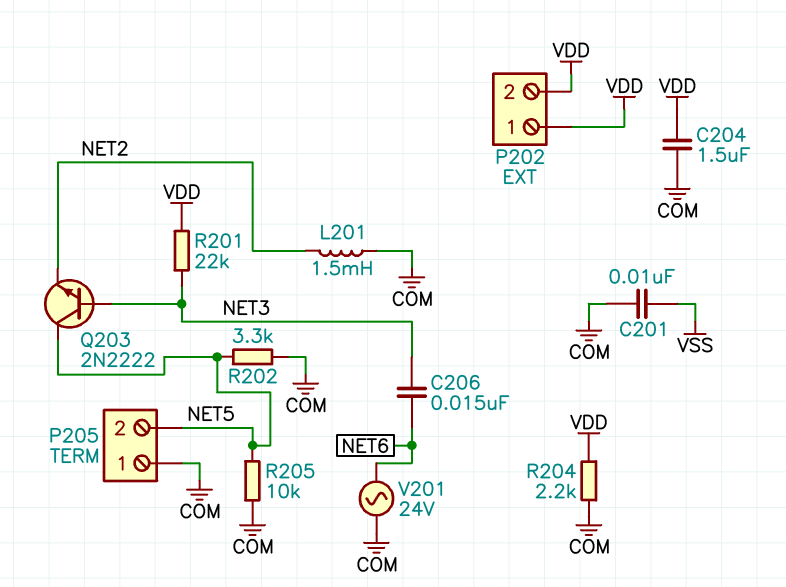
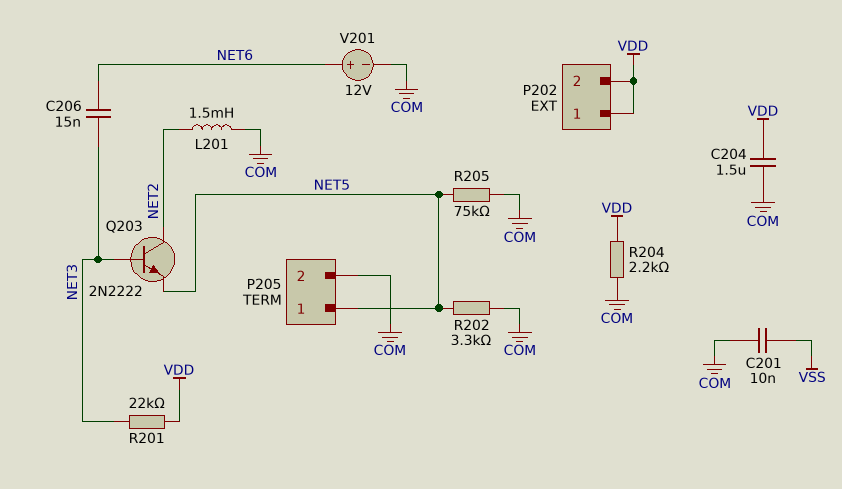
P205 pin 1: COM -> NET5
P205 pin 2: NET5 -> COM
Q203: NPN 2N2222 (B NET3, C NET5, E NET2) -> NPN 2N2222 (B NET3, C NET2, E NET5)
R205: 10k (COM, NET5) -> 75k (COM, NET5)
V201: AC 24V (COM, NET6) -> 12V (plus NET6, minus COM)

